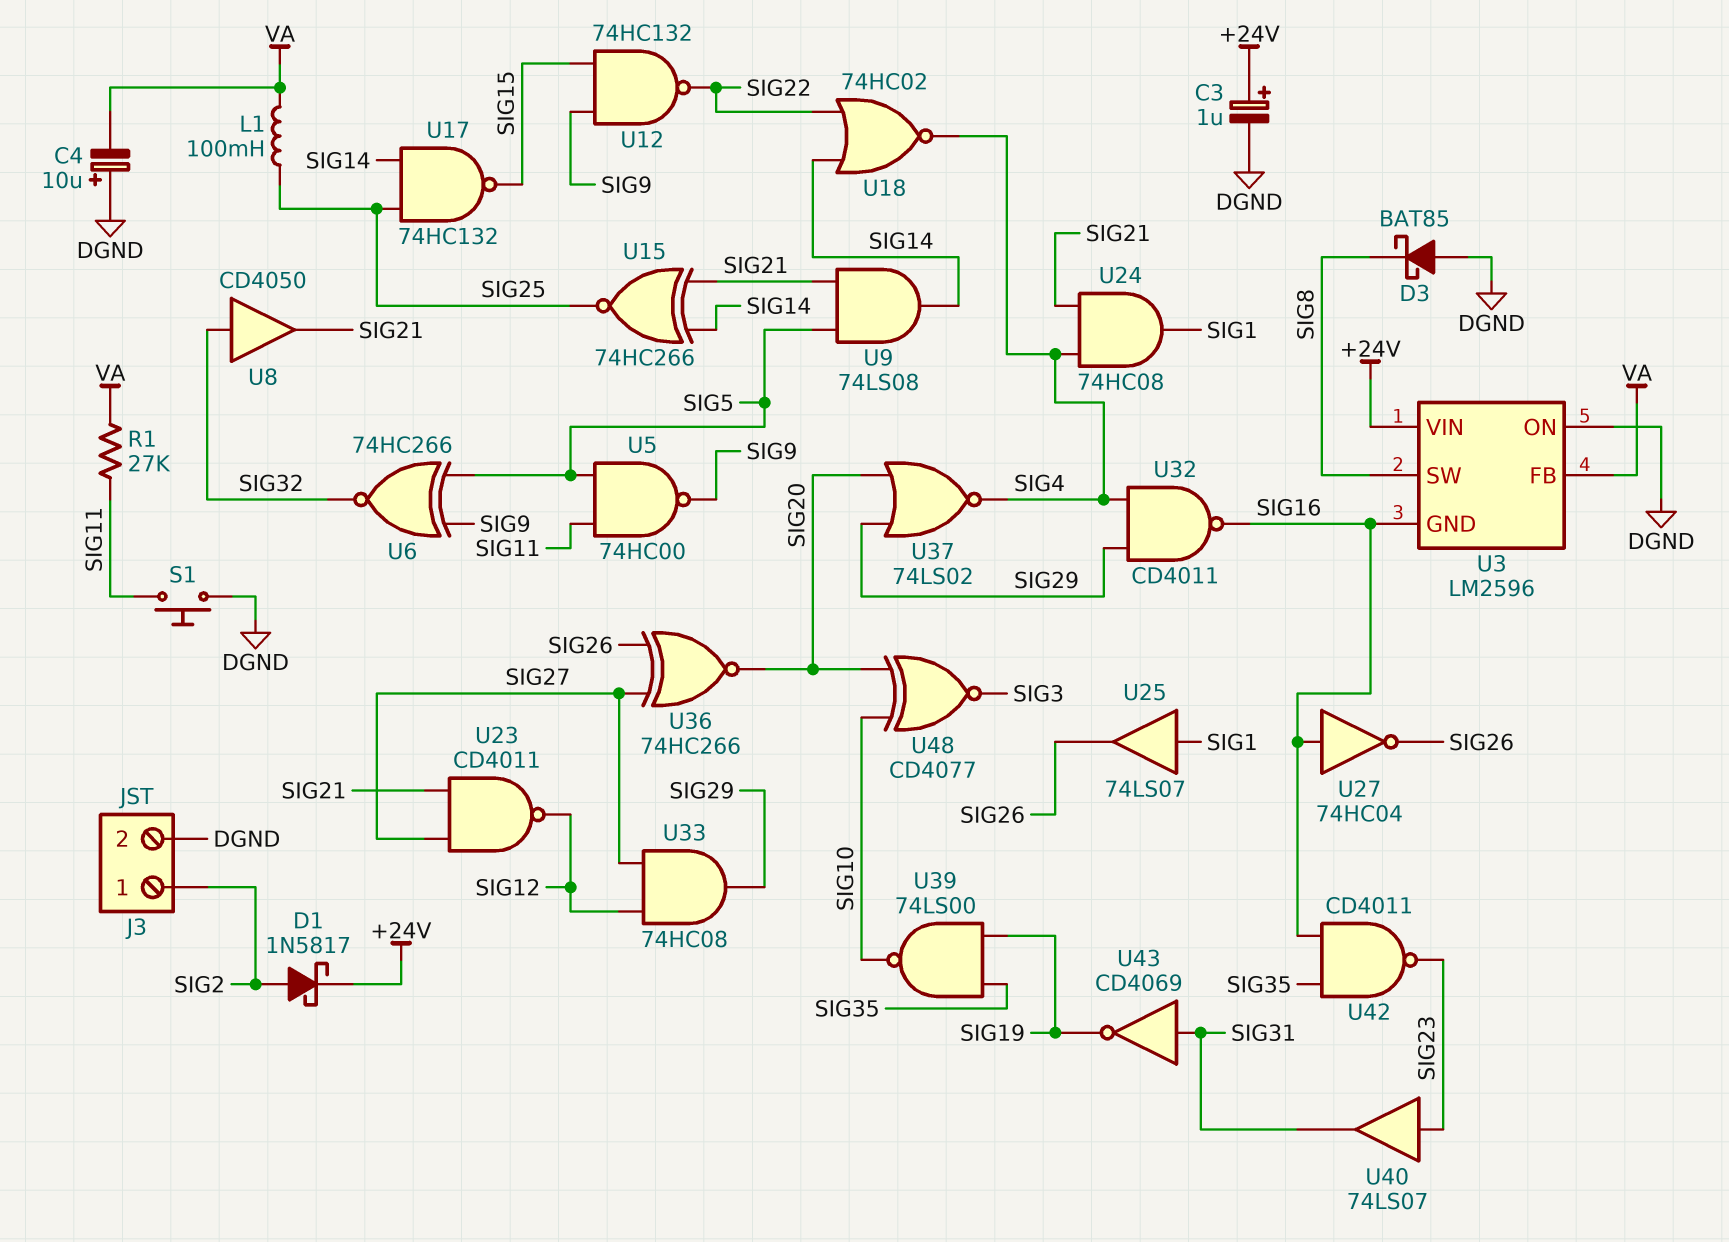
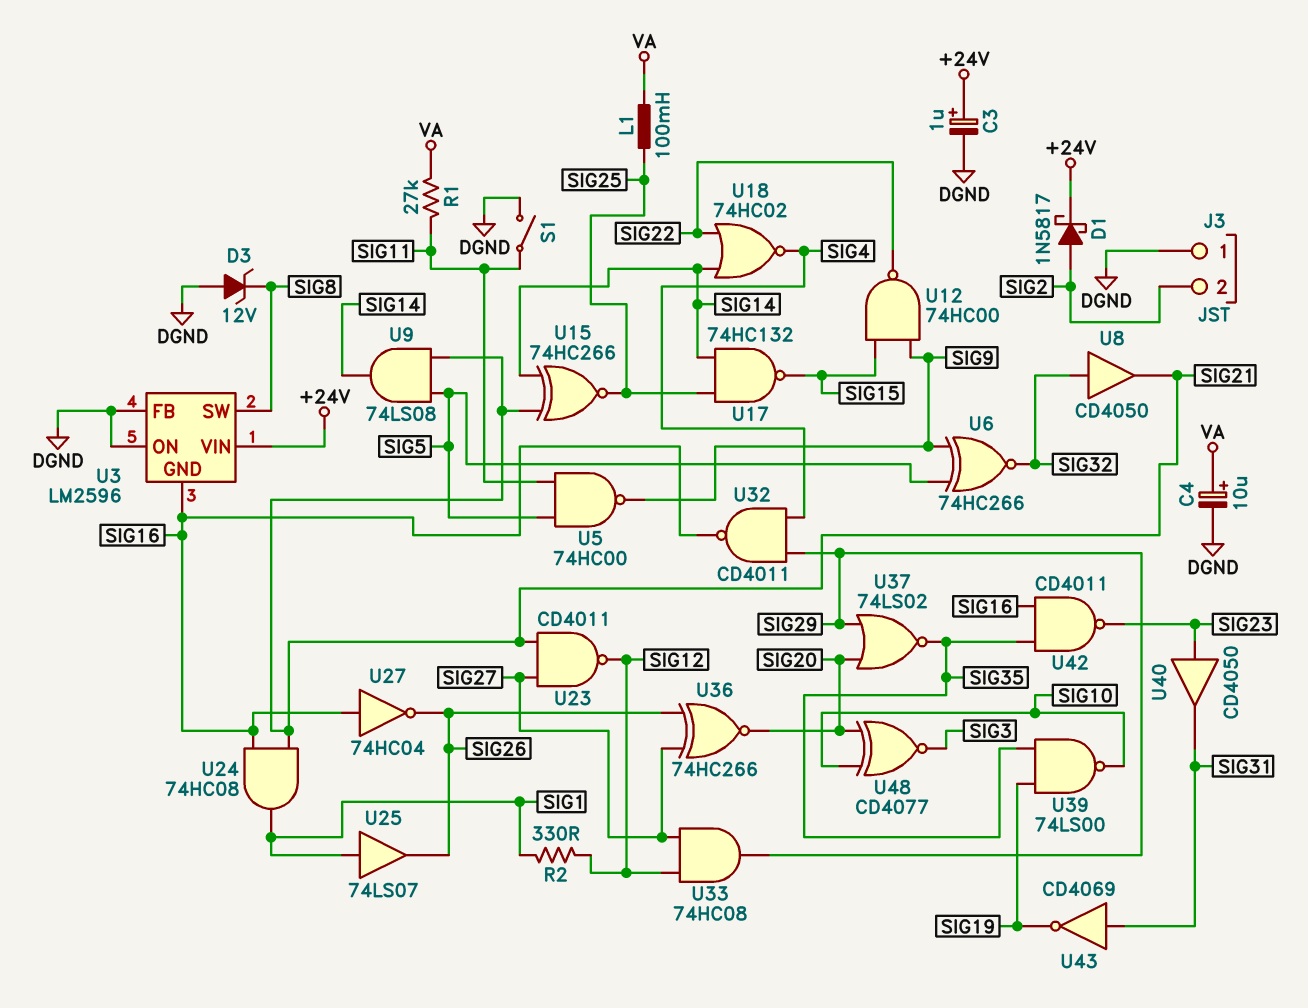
C4: 10uF (plus DGND, minus VA) -> 10uF (plus VA, minus DGND)
D3: schottky BAT85 (A DGND, K SIG8) -> zener 12V (A DGND, K SIG8)
J3 pin 1: SIG2 -> DGND
J3 pin 2: DGND -> SIG2
R2: none -> 330 (SIG1, SIG12)
S1: button (DGND, SIG11) -> switch (DGND, SIG11)
U3 pin FB: VA -> DGND
U12: NAND 74HC132 (in SIG9, in SIG15, out SIG22) -> NAND 74HC00 (in SIG9, in SIG15, out SIG22)
U24: AND 74HC08 (in SIG4, in SIG21, out SIG1) -> AND 74HC08 (in SIG16, in SIG21, out SIG1)
U37: NOR 74LS02 (in SIG20, in SIG29, out SIG4) -> NOR 74LS02 (in SIG20, in SIG29, out SIG35)
U40: buffer 74LS07 (in SIG23, out SIG31) -> buffer CD4050 (in SIG23, out SIG31)

